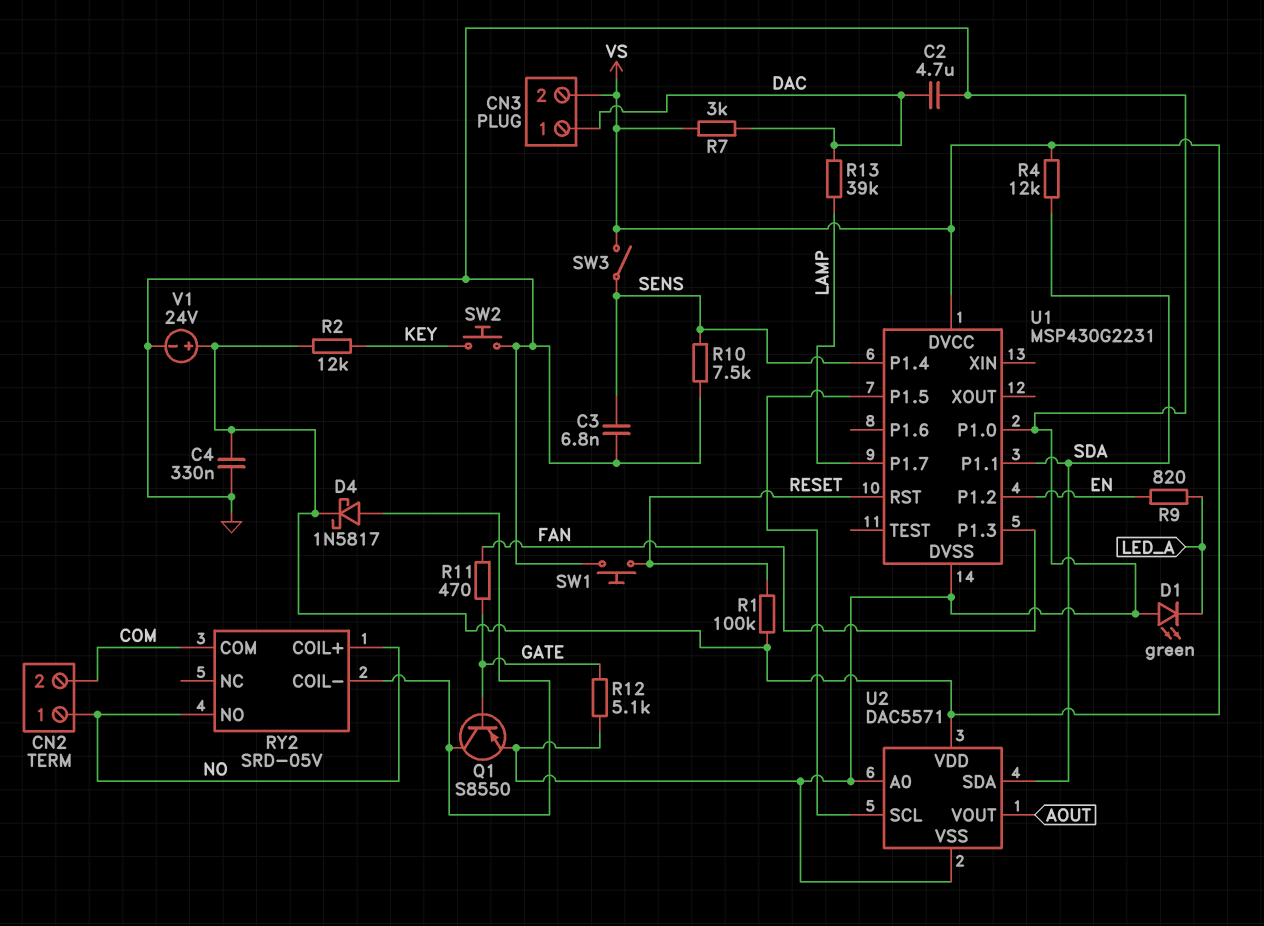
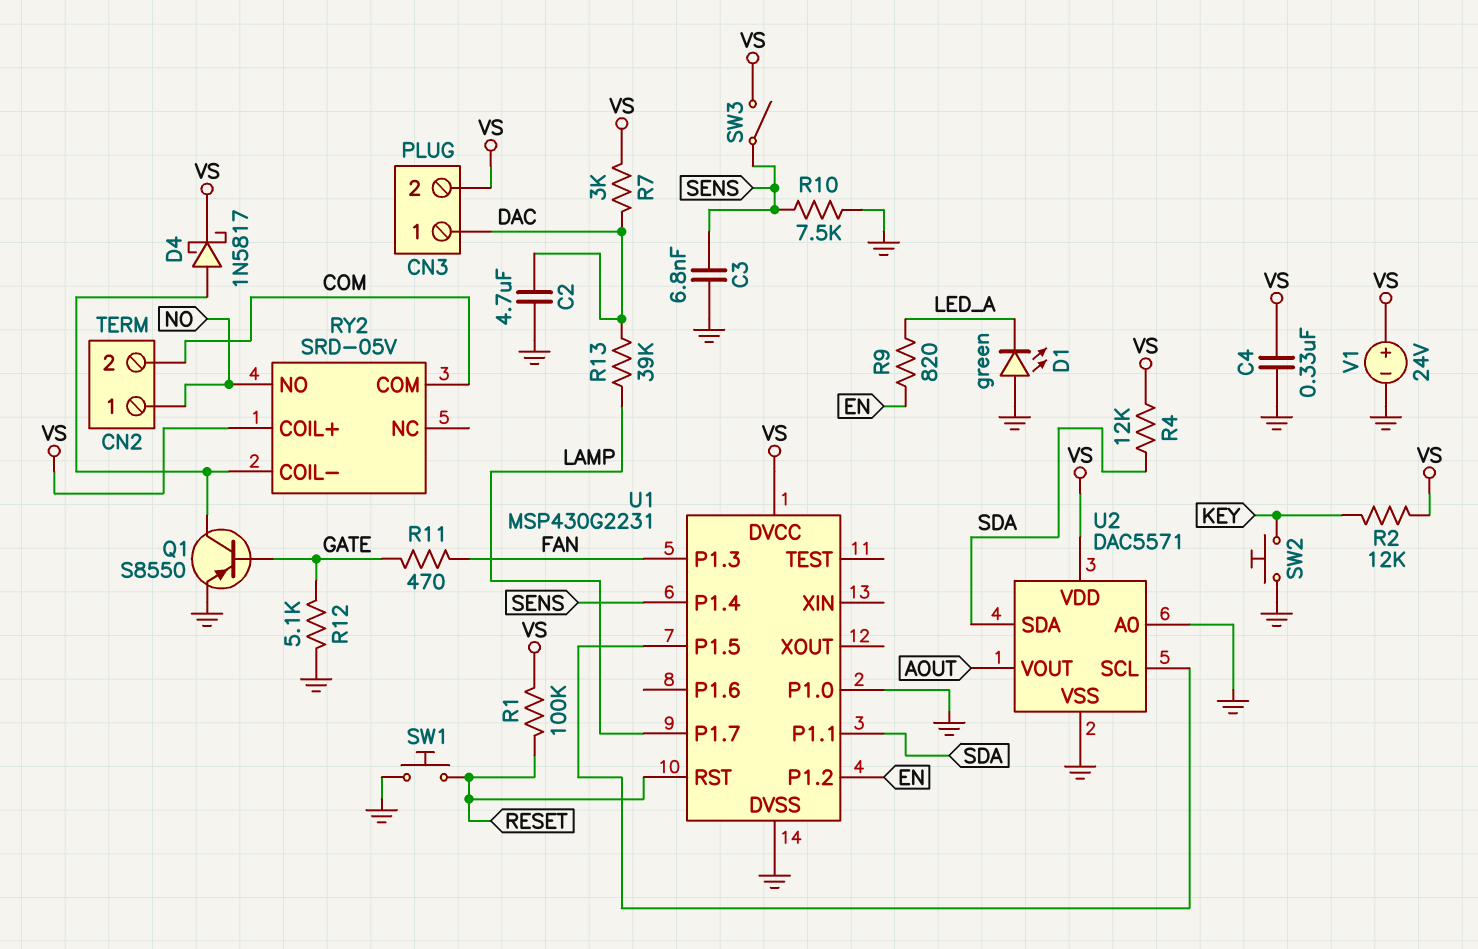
RY2 pin COIL+: NO -> VS

